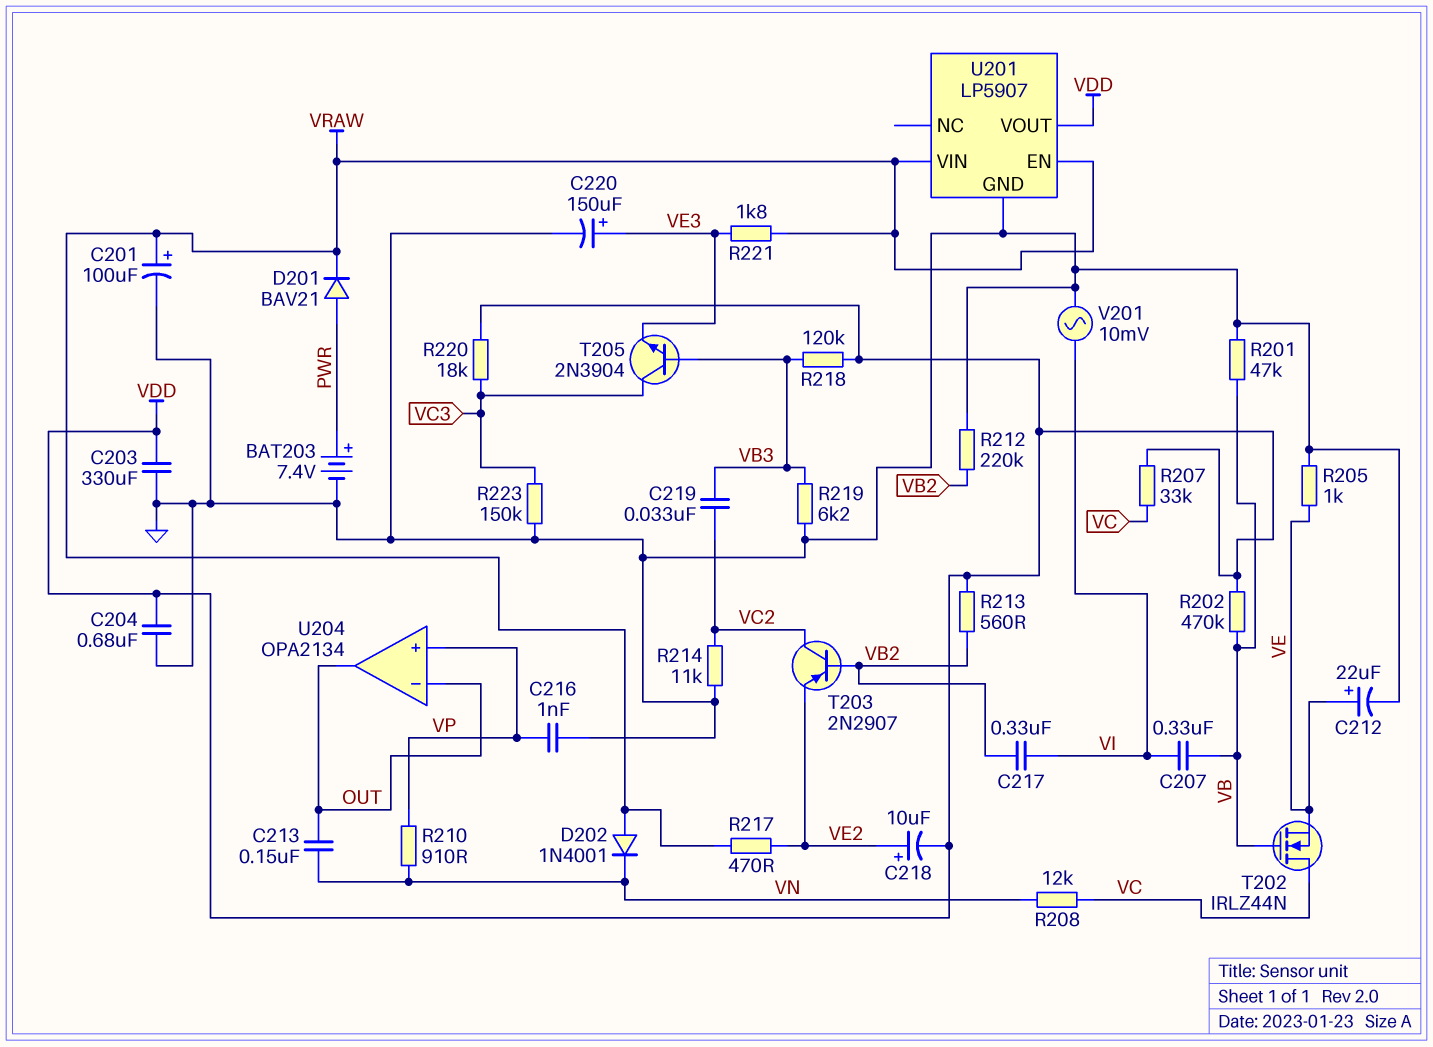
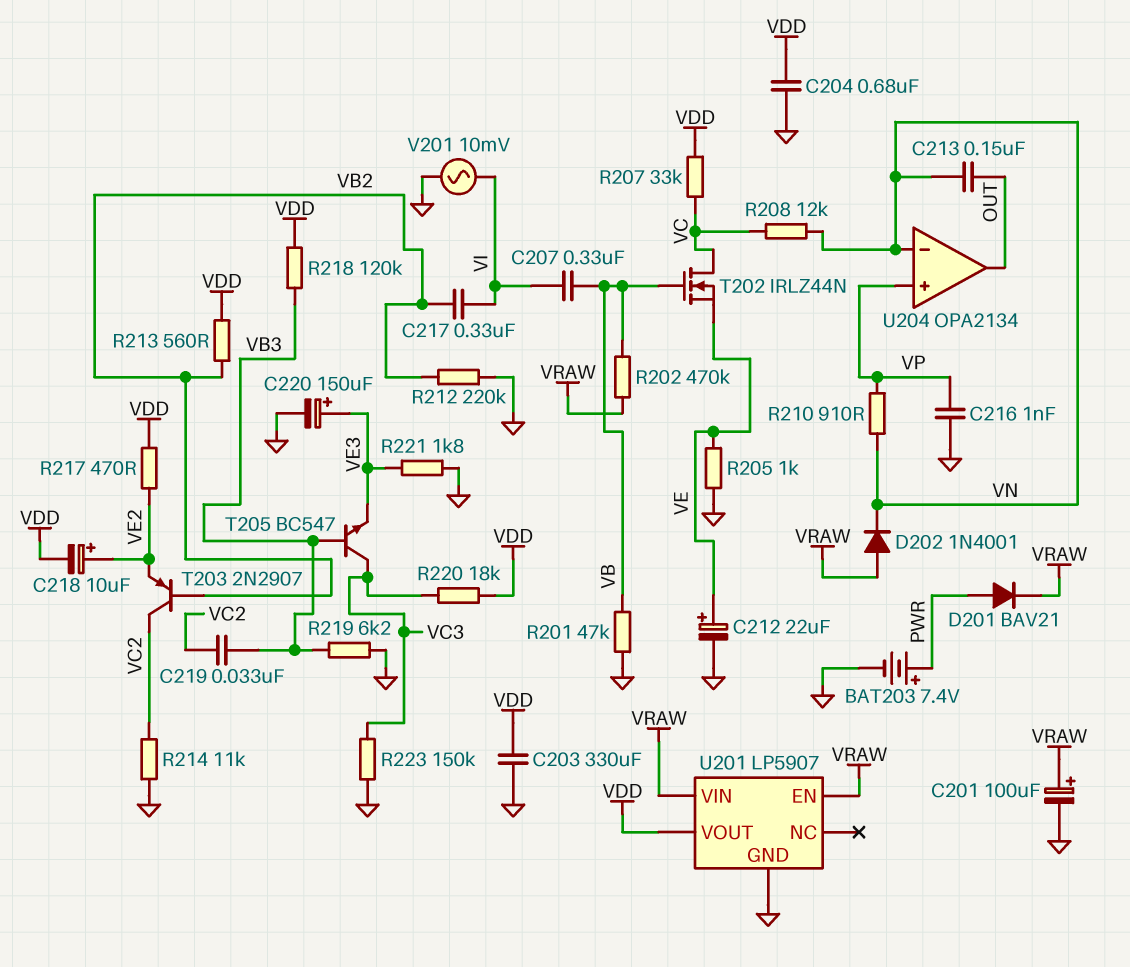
R202: 470k (VB, VDD) -> 470k (VB, VRAW)
R217: 470 (VE2, VRAW) -> 470 (VDD, VE2)
R221: 1.8k (VE3, VRAW) -> 1.8k (GND, VE3)
T205: NPN 2N3904 (B VB3, C VC3, E VE3) -> NPN BC547 (B VB3, C VC3, E VE3)
U204 pin in-: OUT -> VN

